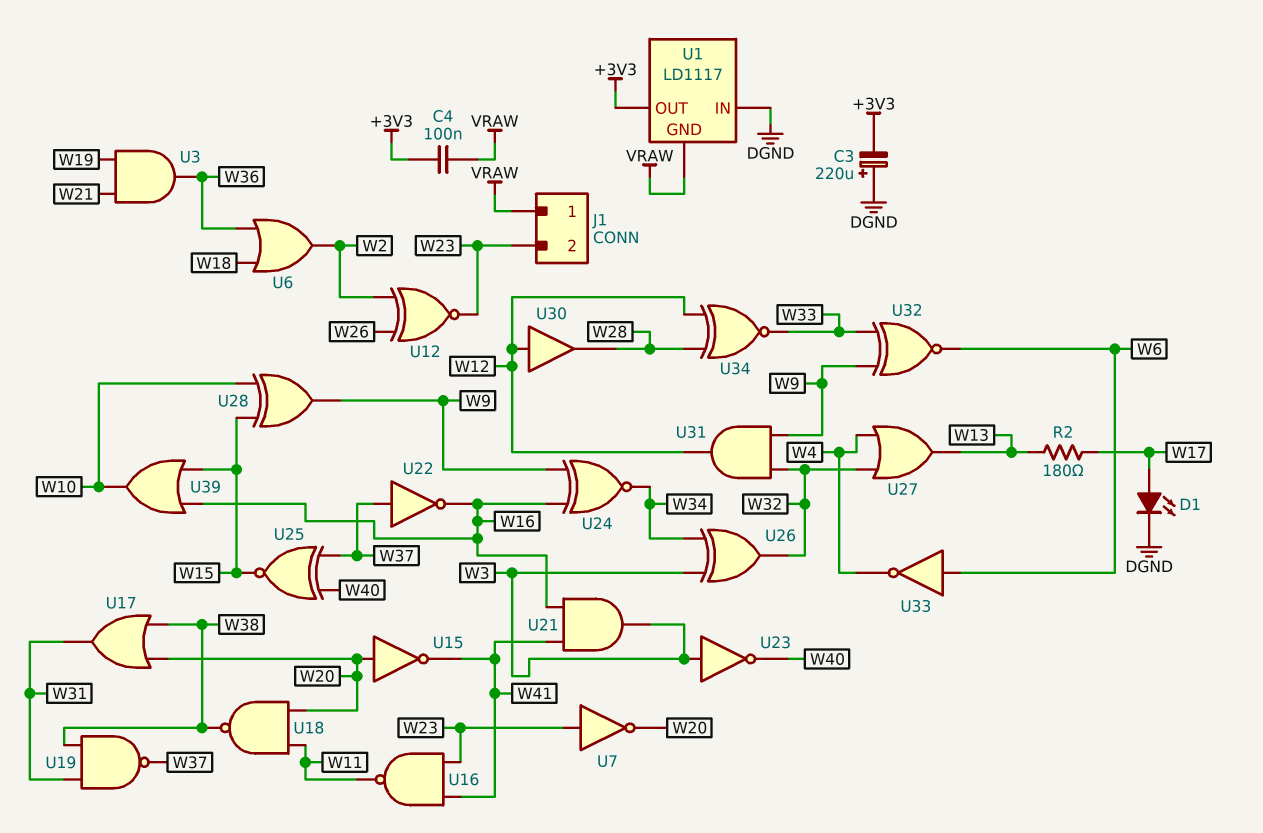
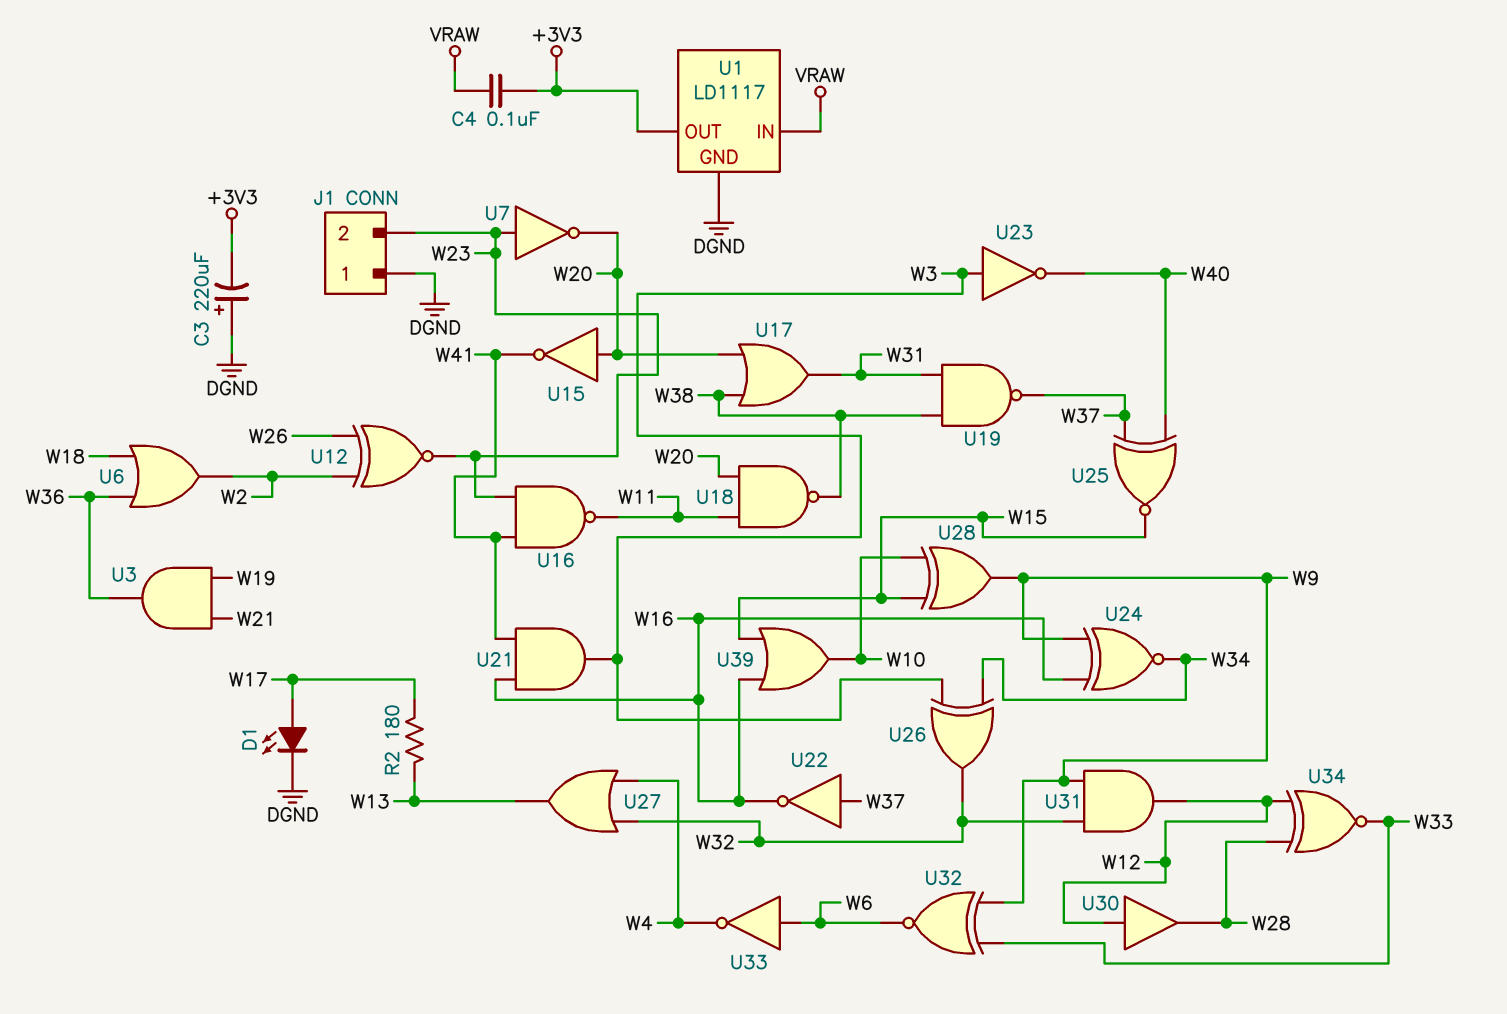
J1 pin 1: VRAW -> DGND
U1 pin GND: VRAW -> DGND
U1 pin IN: DGND -> VRAW

